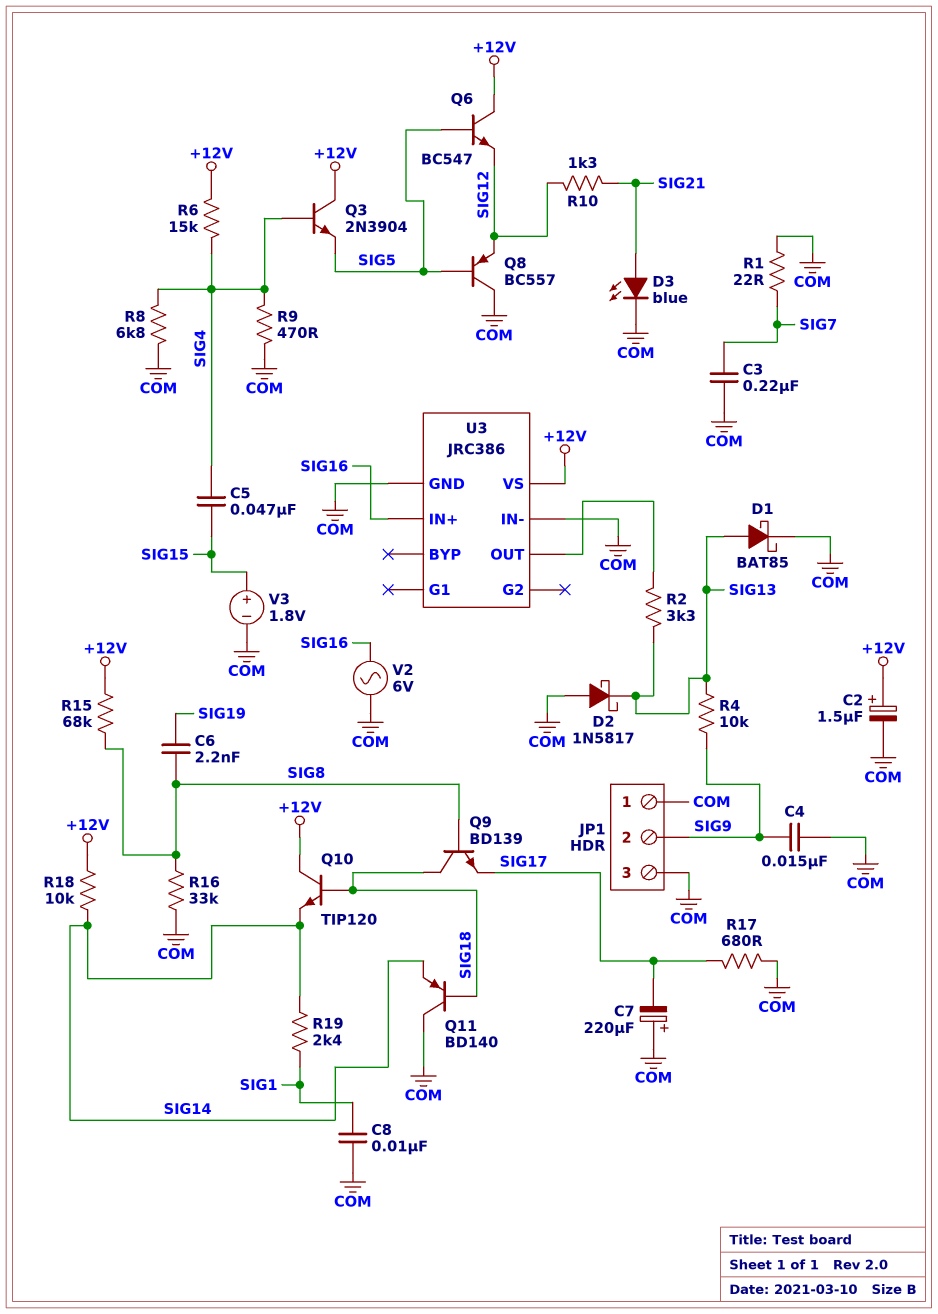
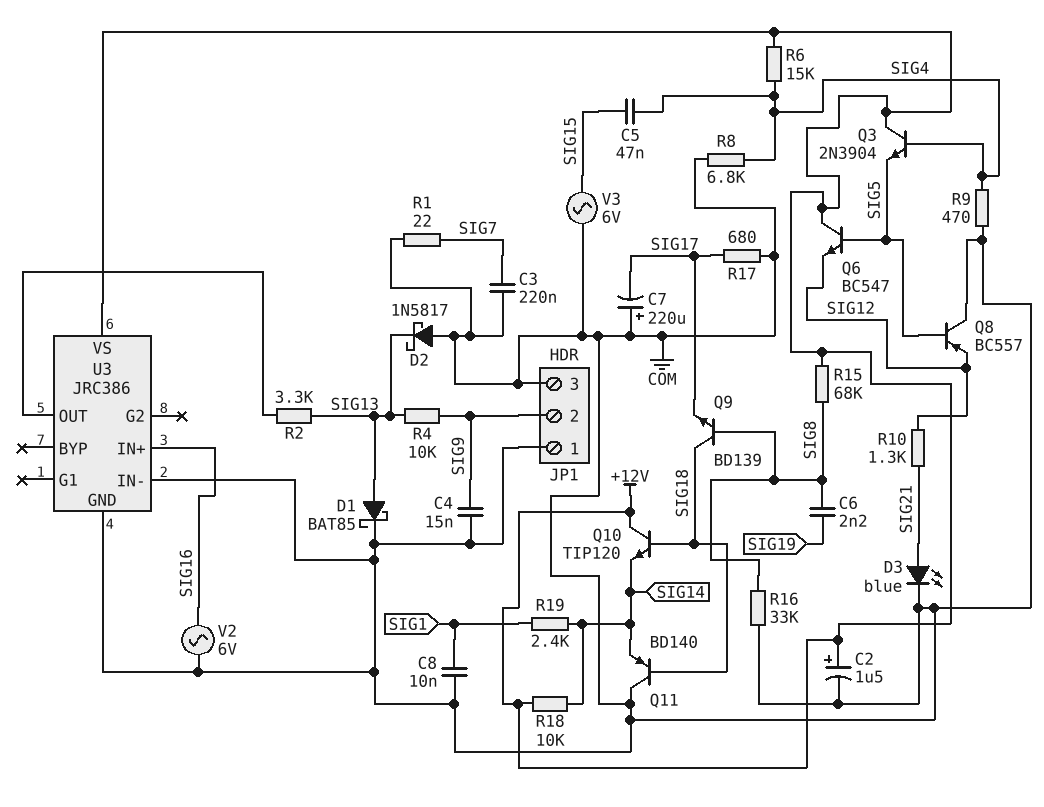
V3: 1.8V (plus SIG15, minus COM) -> AC 6V (COM, SIG15)

